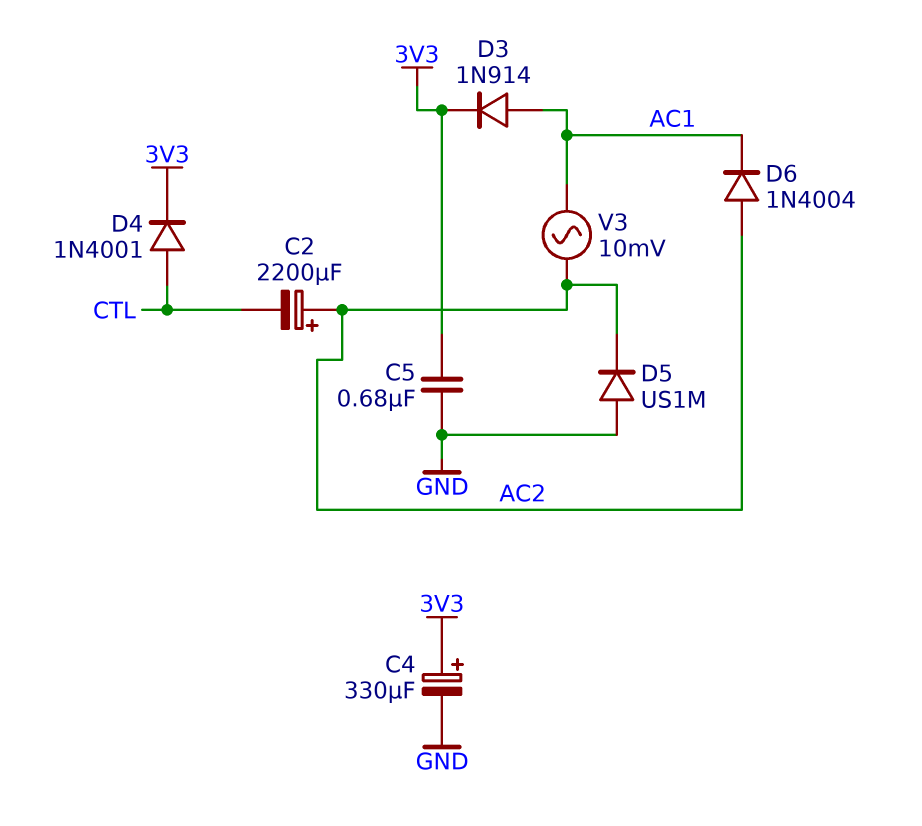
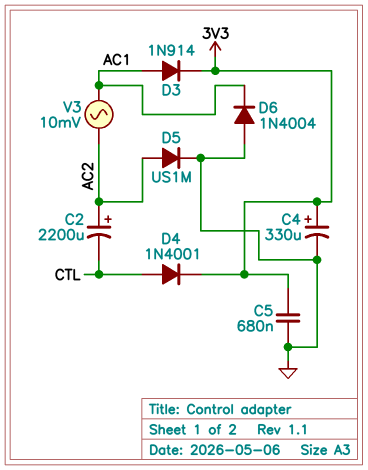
D5: diode US1M (A GND, K AC2) -> diode US1M (A AC2, K GND)
D6: diode 1N4004 (A AC2, K AC1) -> diode 1N4004 (A GND, K AC1)

